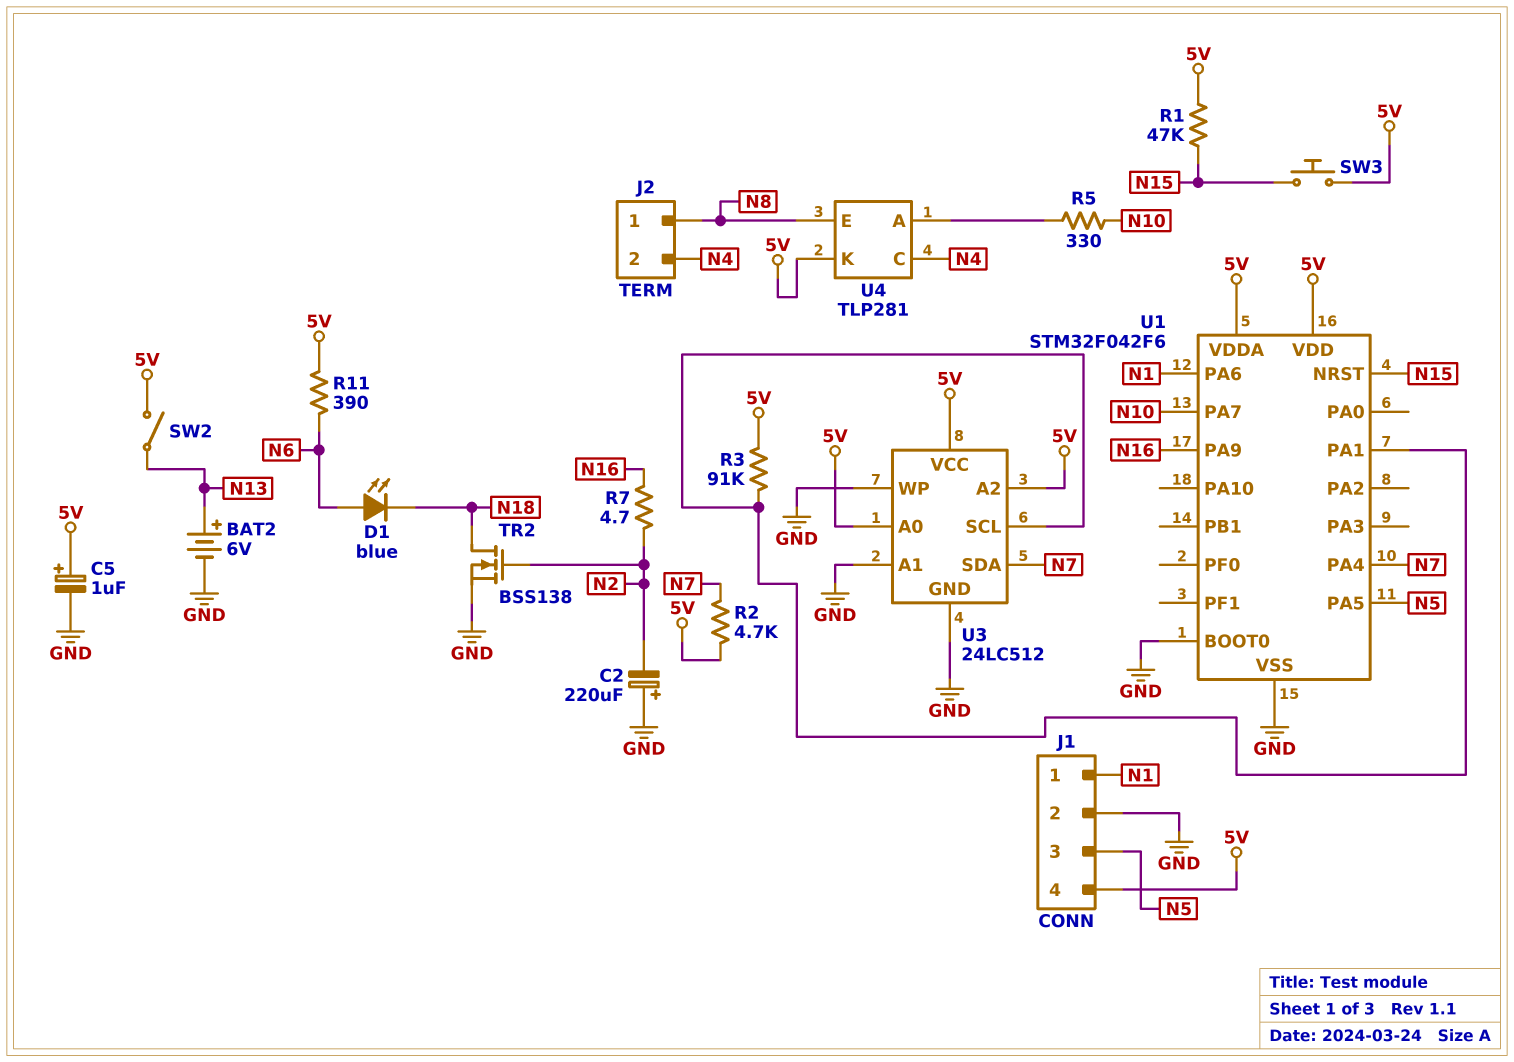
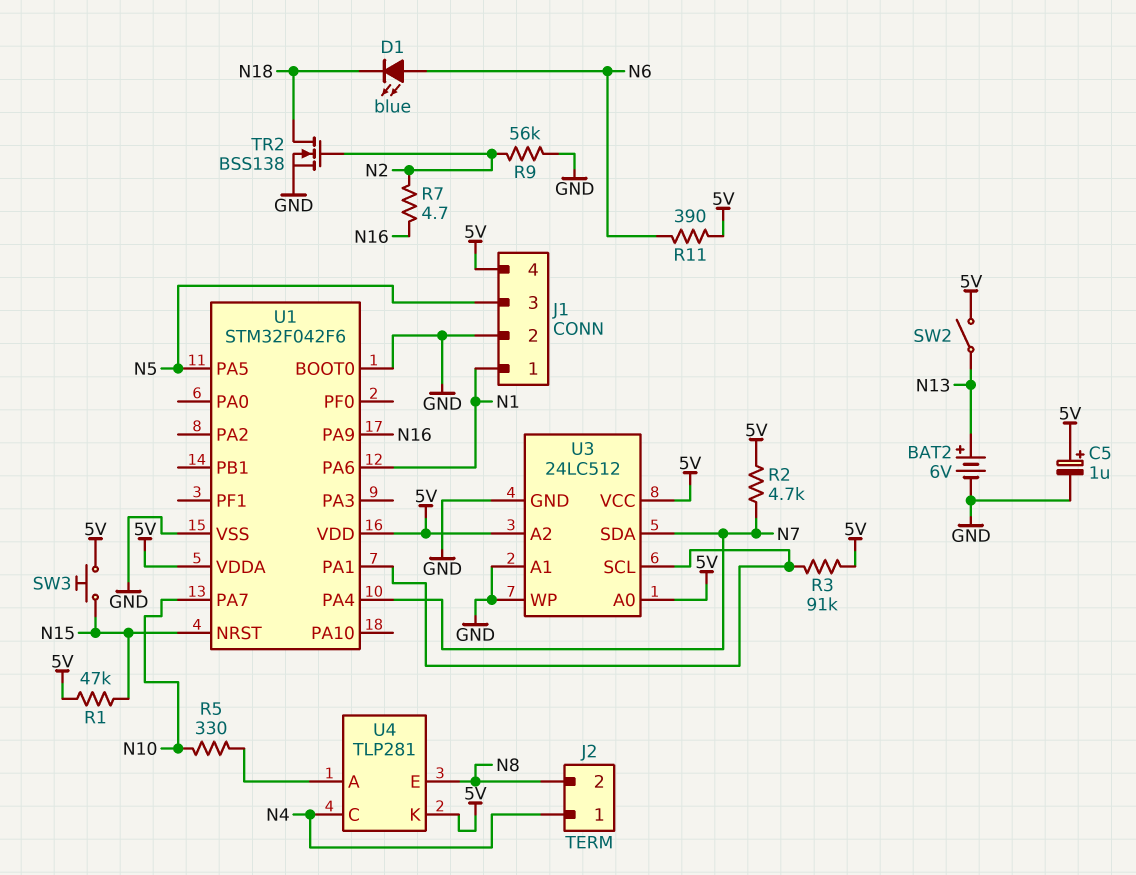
C2: 220uF (plus GND, minus N2) -> none
J2 pin 1: N8 -> N4
J2 pin 2: N4 -> N8
R9: none -> 56k (GND, N2)

